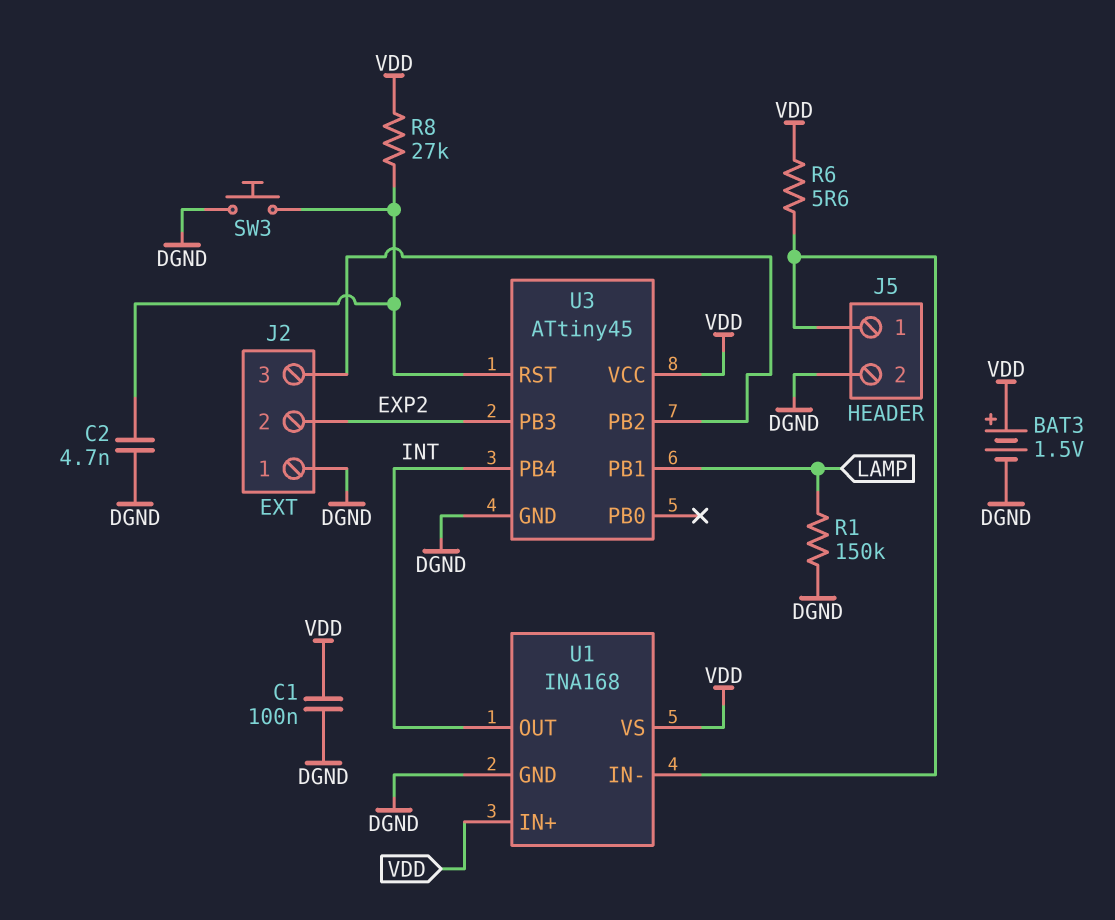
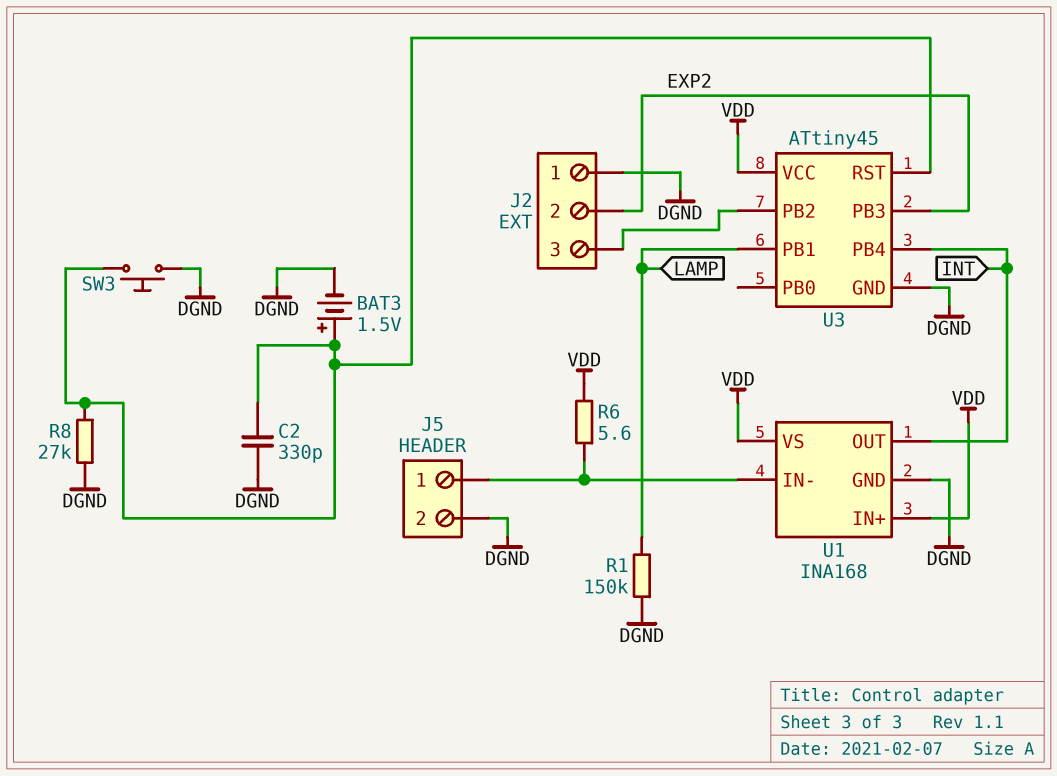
BAT3: 1.5V (plus VDD, minus DGND) -> 1.5V (plus U3/RST, minus DGND)
C1: 100nF (DGND, VDD) -> none
C2: 4.7nF (DGND, U3/RST) -> 330pF (DGND, U3/RST)
R8: 27k (U3/RST, VDD) -> 27k (DGND, U3/RST)

